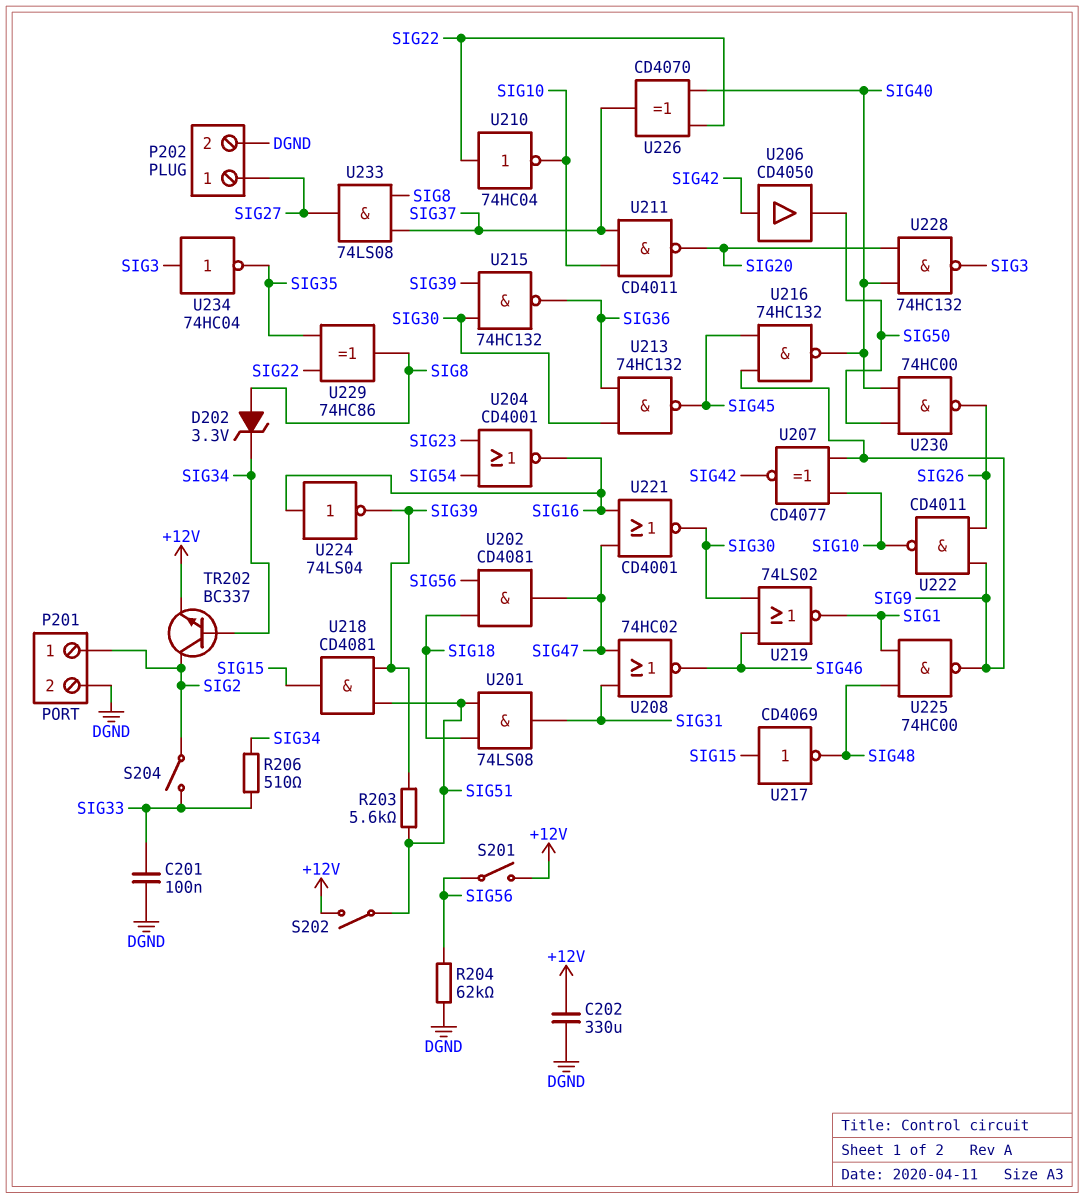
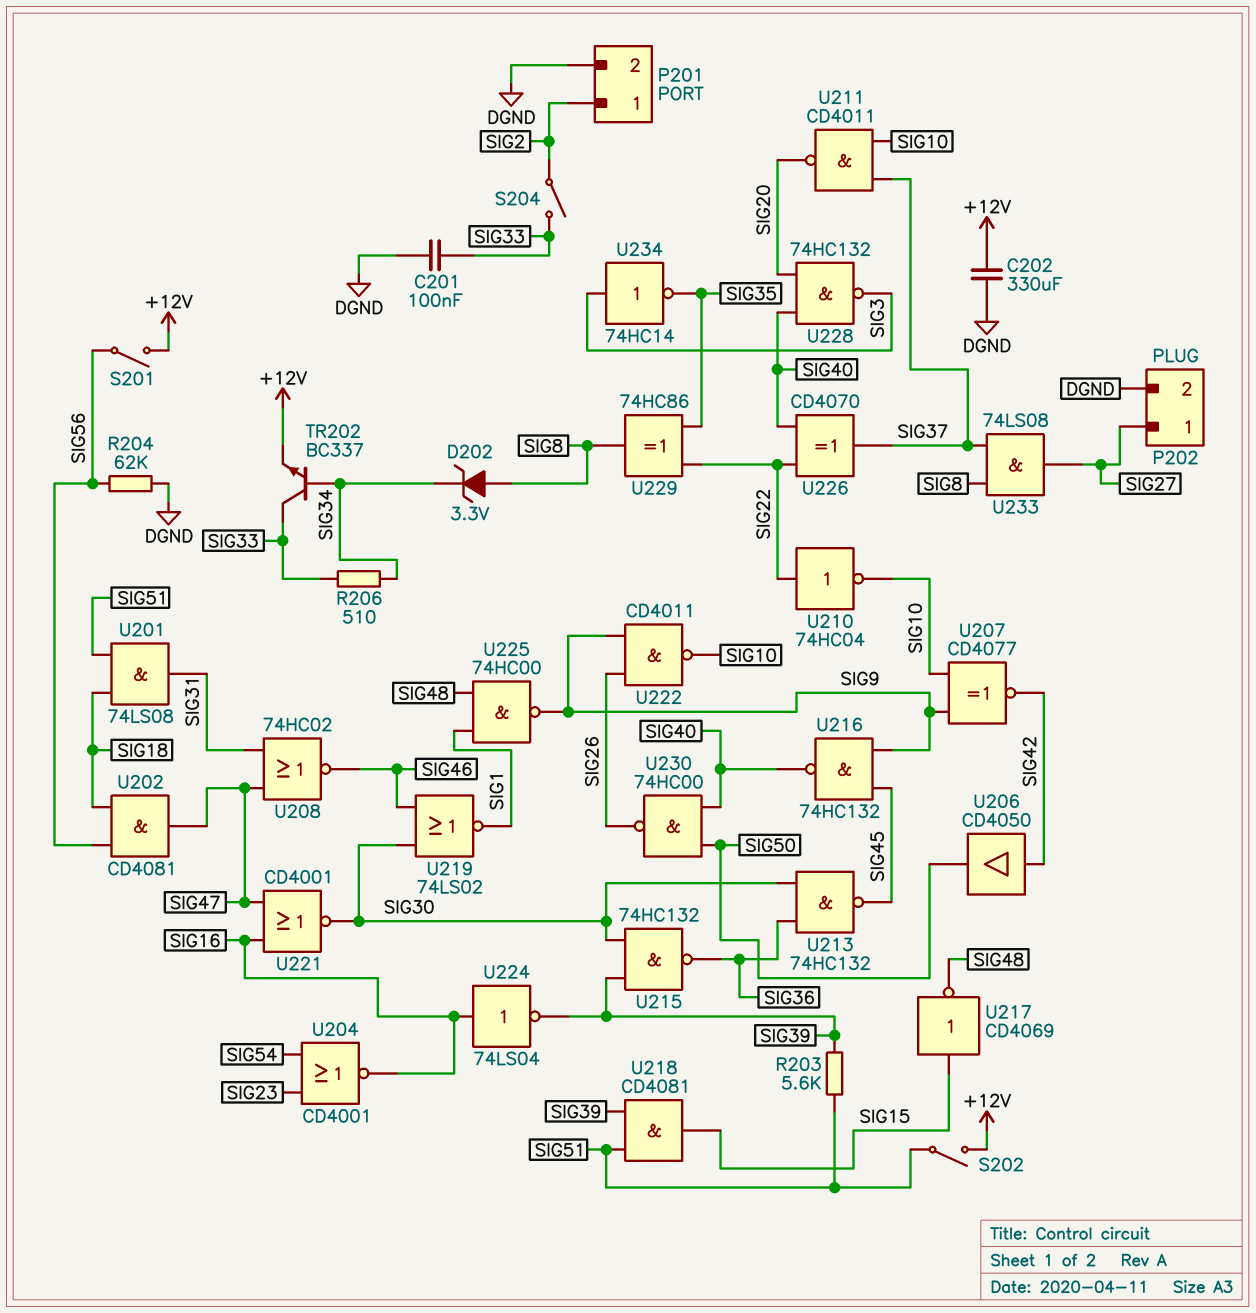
TR202: NPN BC337 (B SIG34, C SIG2, E +12V) -> NPN BC337 (B SIG34, C SIG33, E +12V)
U234: NOT 74HC04 (in SIG3, out SIG35) -> NOT 74HC14 (in SIG3, out SIG35)

